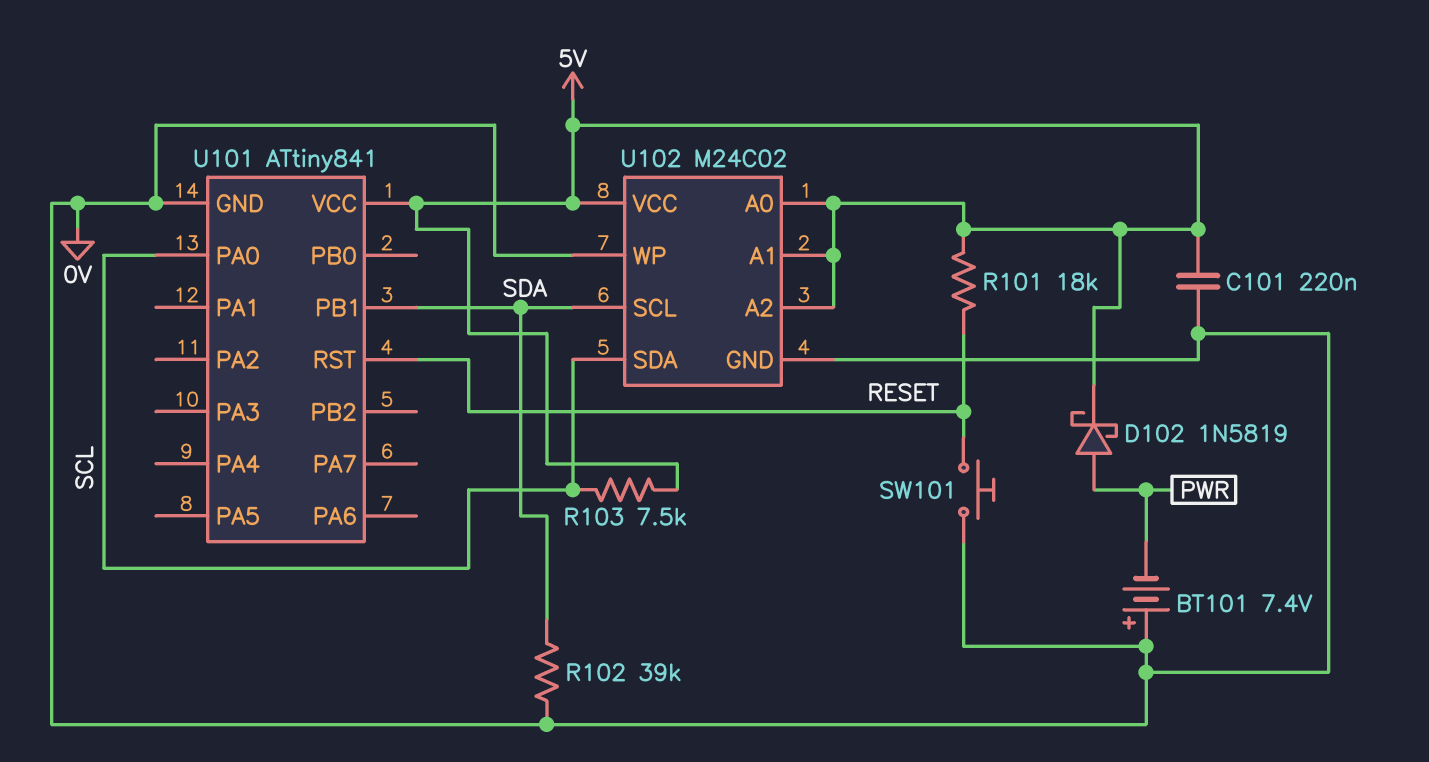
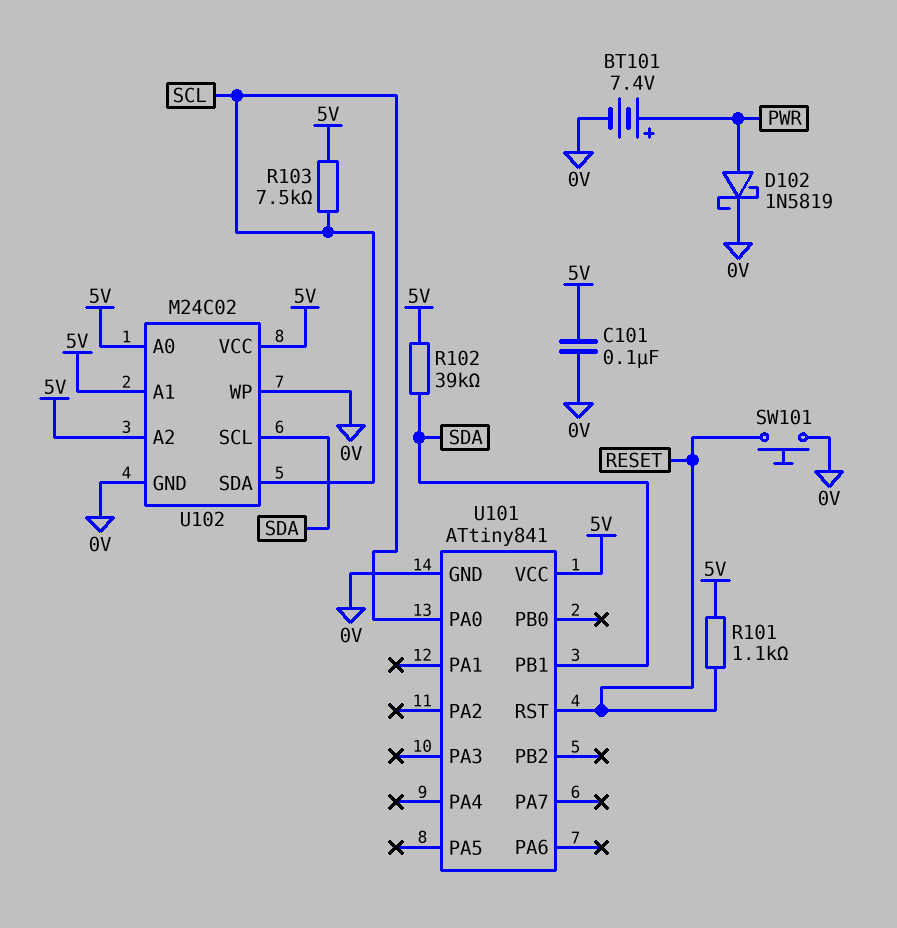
BT101: 7.4V (plus 0V, minus PWR) -> 7.4V (plus PWR, minus 0V)
C101: 220nF (0V, 5V) -> 100nF (0V, 5V)
D102: schottky 1N5819 (A PWR, K 5V) -> schottky 1N5819 (A PWR, K 0V)
R101: 18k (5V, RESET) -> 1.1k (5V, RESET)
R102: 39k (0V, SDA) -> 39k (5V, SDA)

